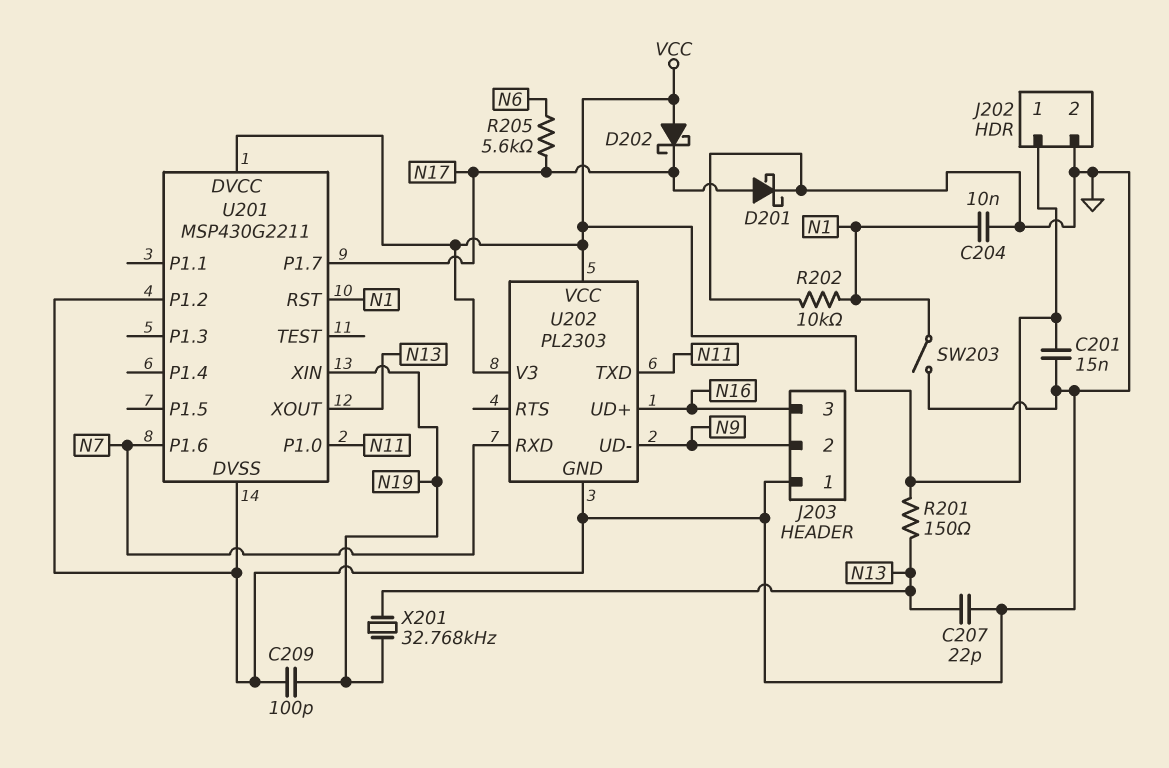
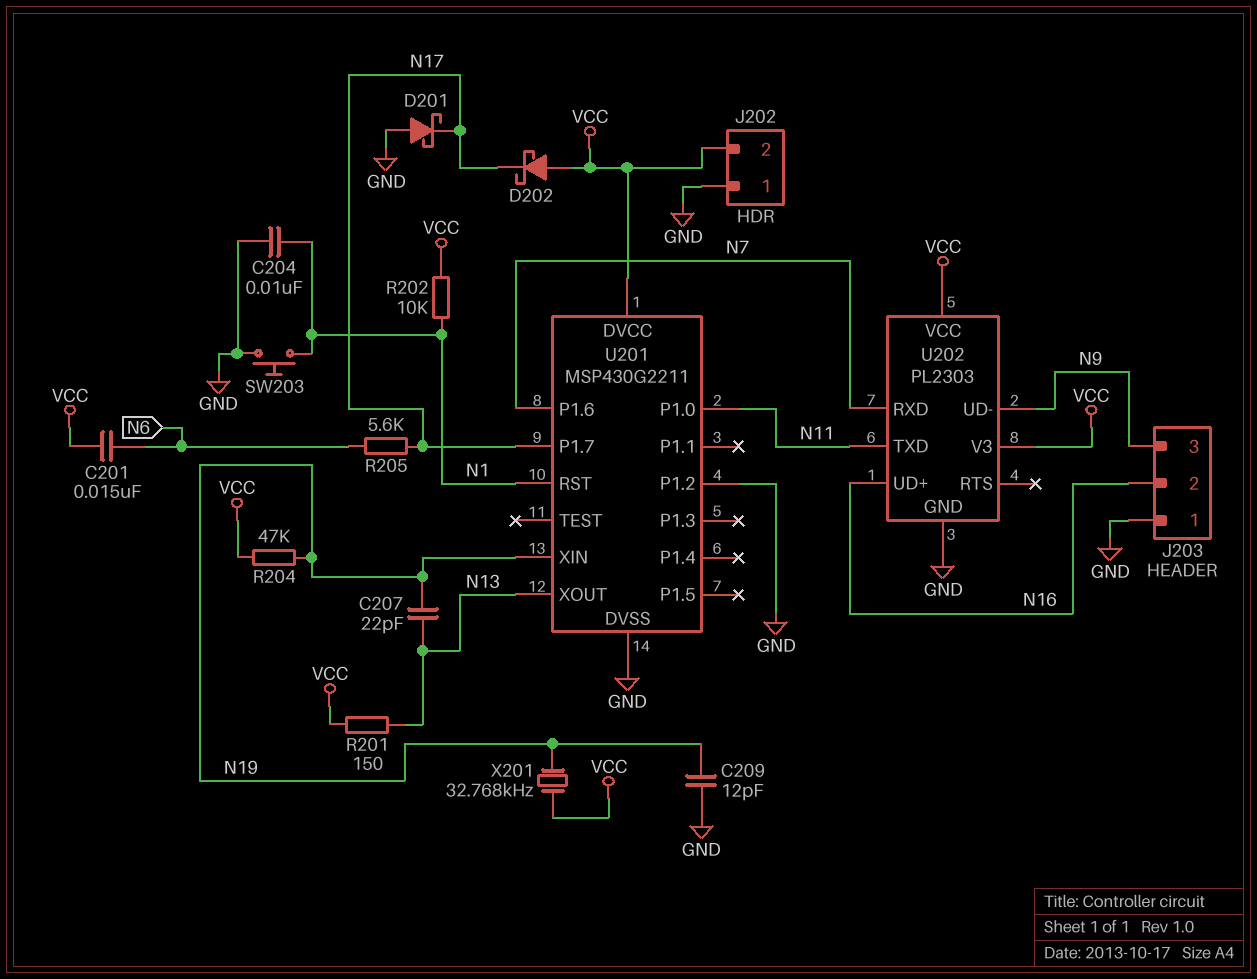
C201: 15nF (GND, VCC) -> 15nF (N6, VCC)
C207: 22pF (GND, N13) -> 22pF (N13, N19)
C209: 100pF (GND, N19) -> 12pF (GND, N19)
D201: schottky (A N17, K GND) -> schottky (A GND, K N17)
J202 pin 1: VCC -> GND
J202 pin 2: GND -> VCC
J203 pin 2: N9 -> N16
J203 pin 3: N16 -> N9
R202: 10k (GND, N1) -> 10k (N1, VCC)
R204: none -> 47k (N19, VCC)
SW203: switch (GND, N1) -> button (GND, N1)
X201: 32.768kHz (N13, N19) -> 32.768kHz (N19, VCC)

